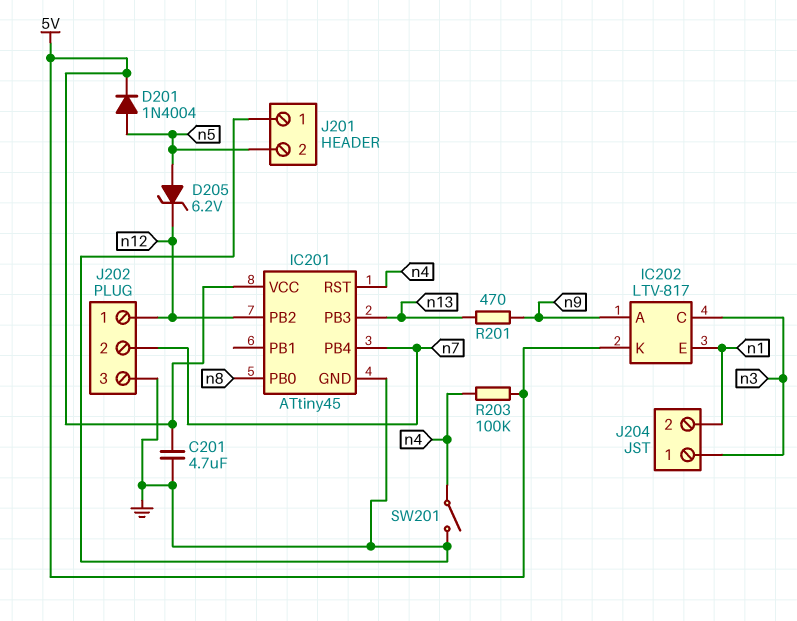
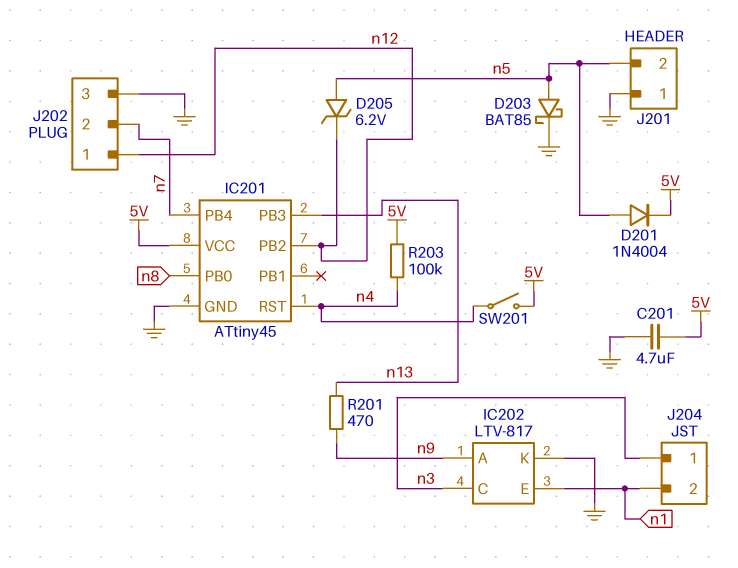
D203: none -> schottky BAT85 (A n5, K GND)
IC202 pin K: 5V -> GND
SW201: switch (GND, n4) -> switch (5V, n4)

